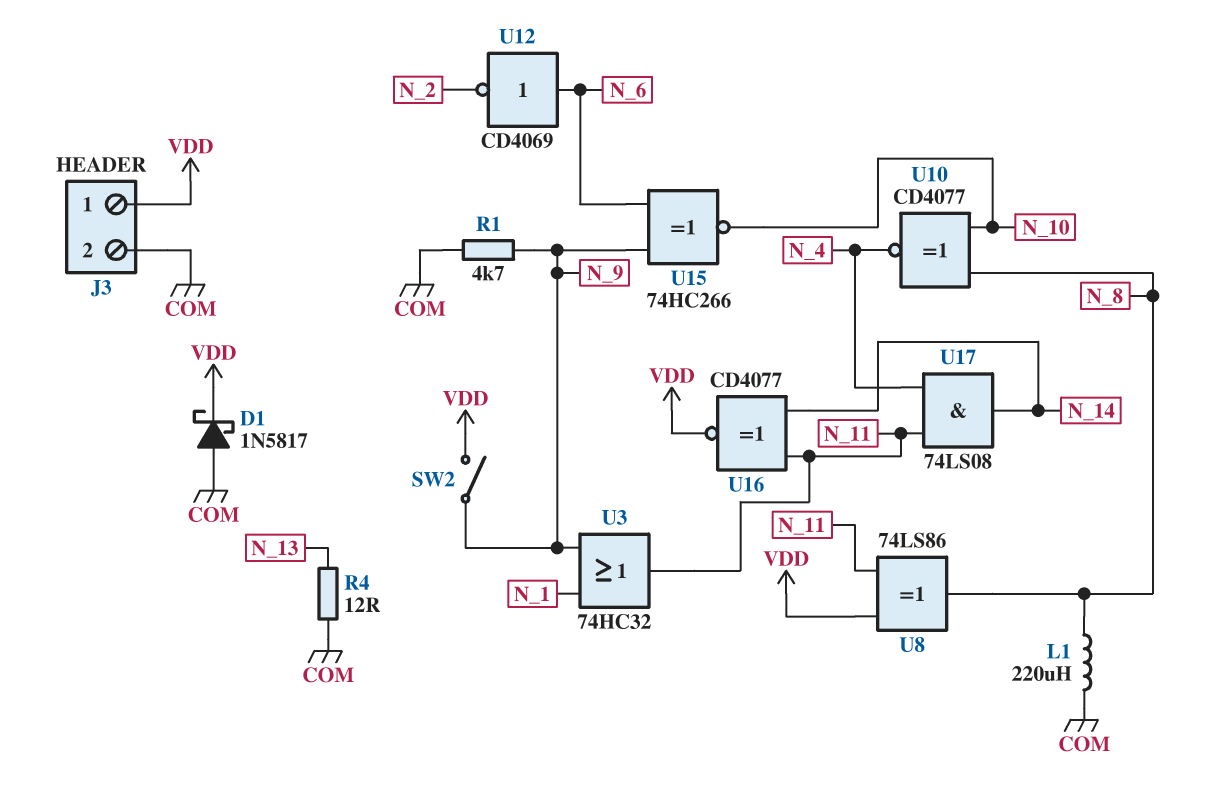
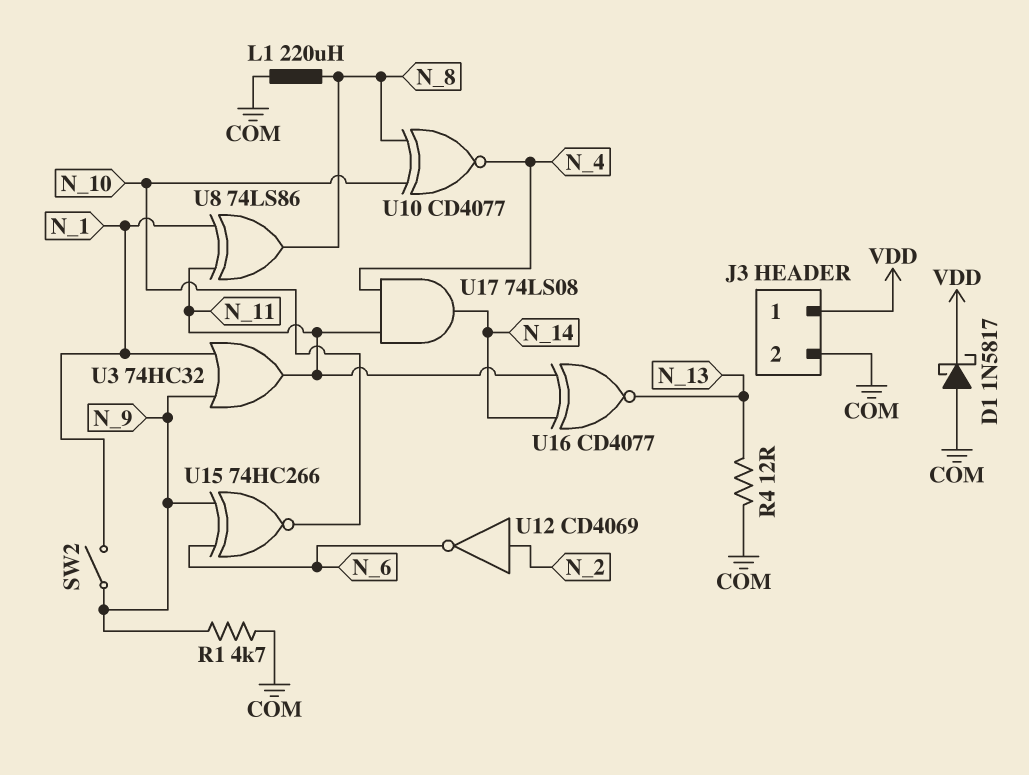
SW2: switch (N_9, VDD) -> switch (N_1, N_9)
U8: XOR 74LS86 (in N_11, in VDD, out N_8) -> XOR 74LS86 (in N_1, in N_11, out N_8)
U12: NOT CD4069 (in N_6, out N_2) -> NOT CD4069 (in N_2, out N_6)
U16: XNOR CD4077 (in N_11, in N_14, out VDD) -> XNOR CD4077 (in N_11, in N_14, out N_13)

